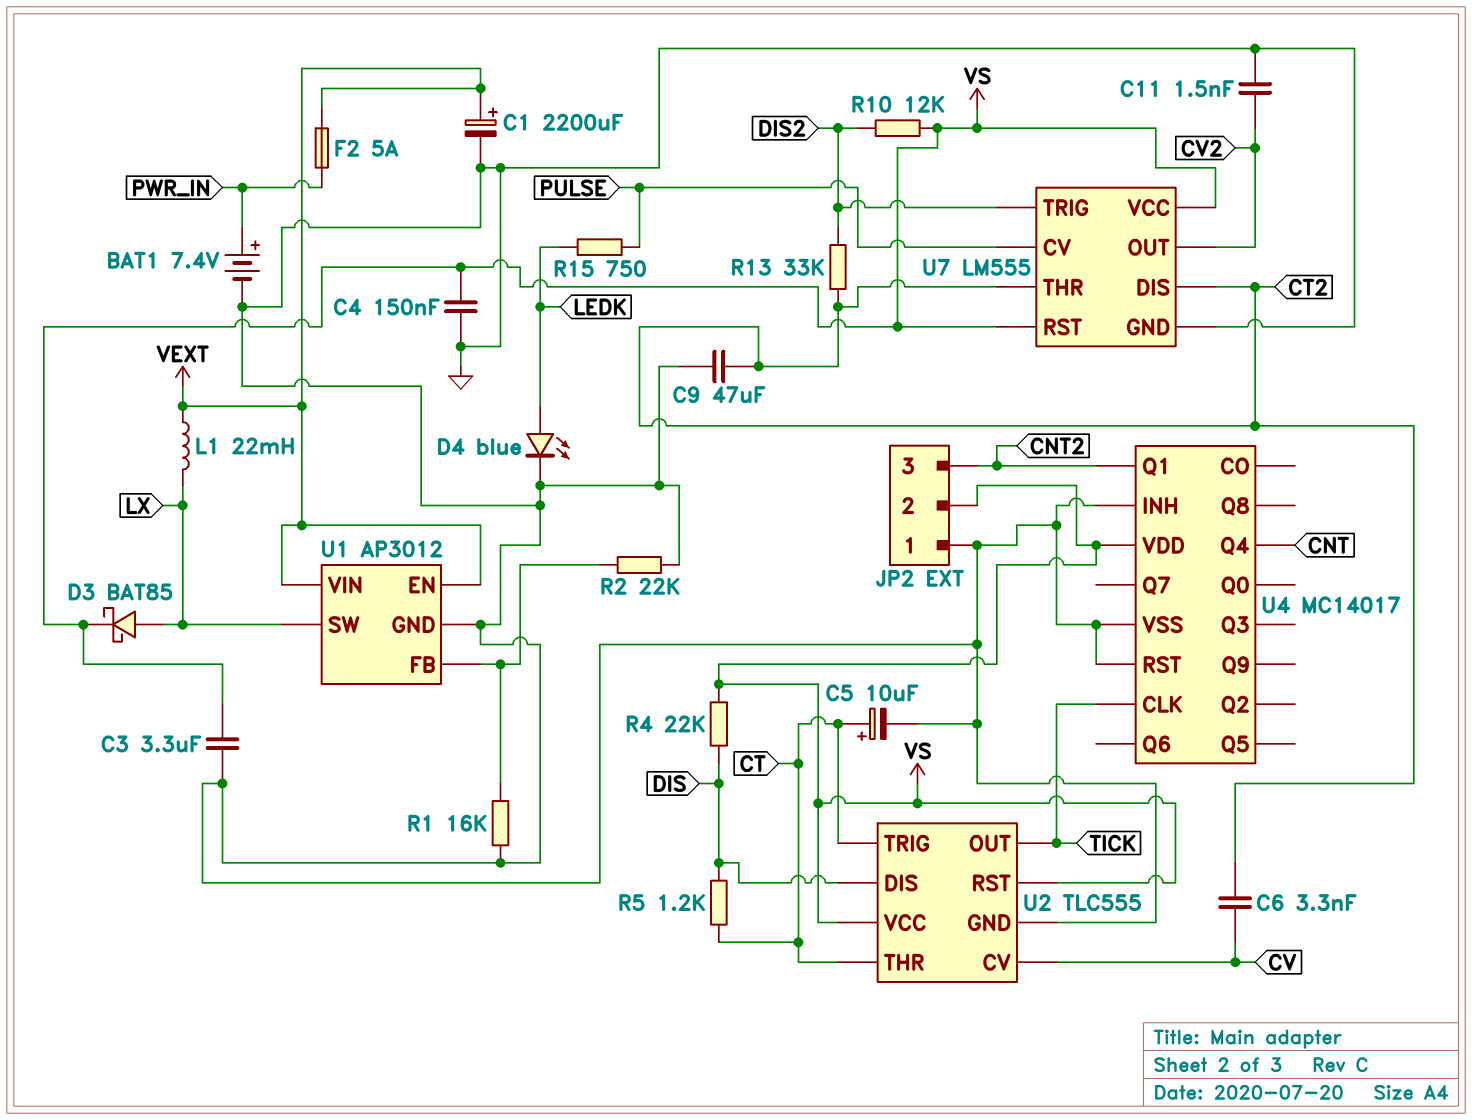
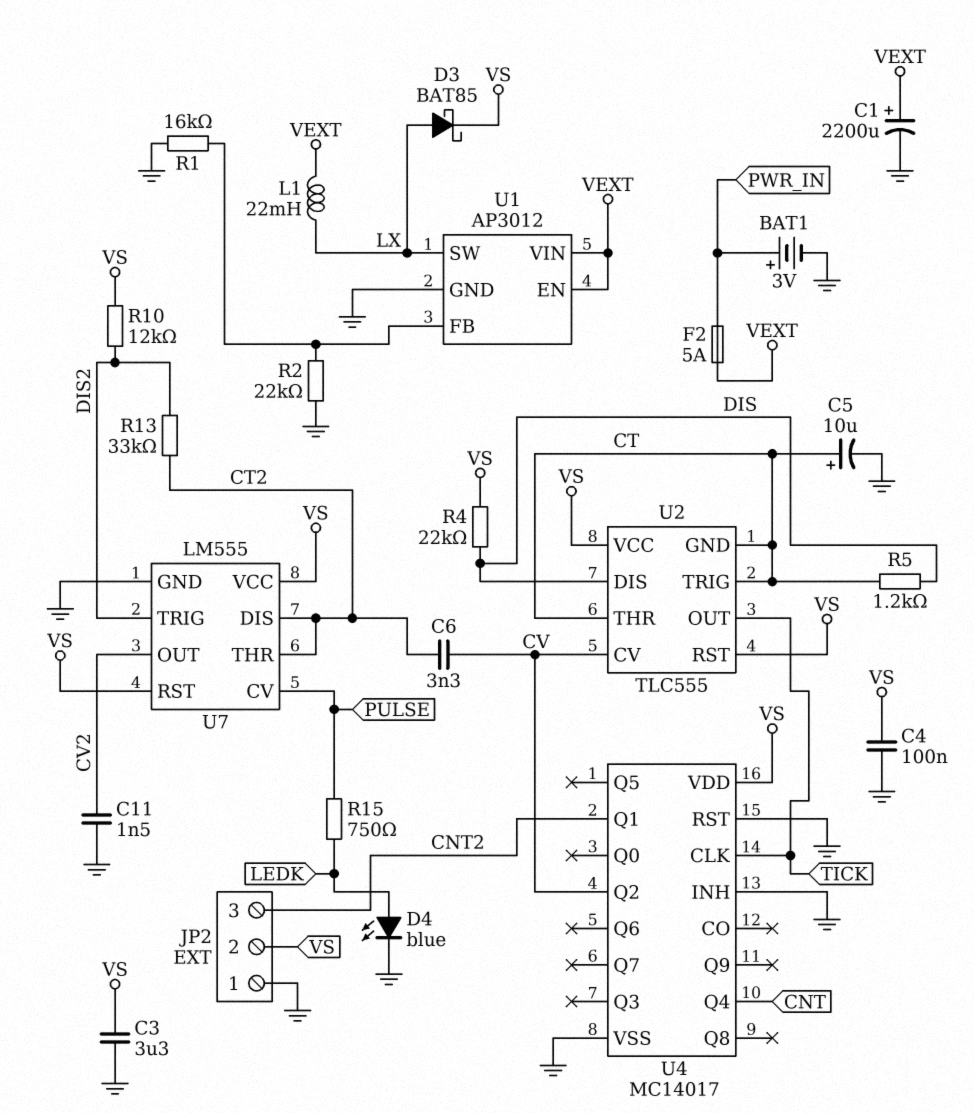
BAT1: 7.4V (plus PWR_IN, minus GND) -> 3V (plus PWR_IN, minus GND)
C4: 150nF (GND, VS) -> 100nF (GND, VS)
C9: 47uF (CT2, GND) -> none
U2 pin GND: GND -> CT
U4 pin Q2: none -> CV

